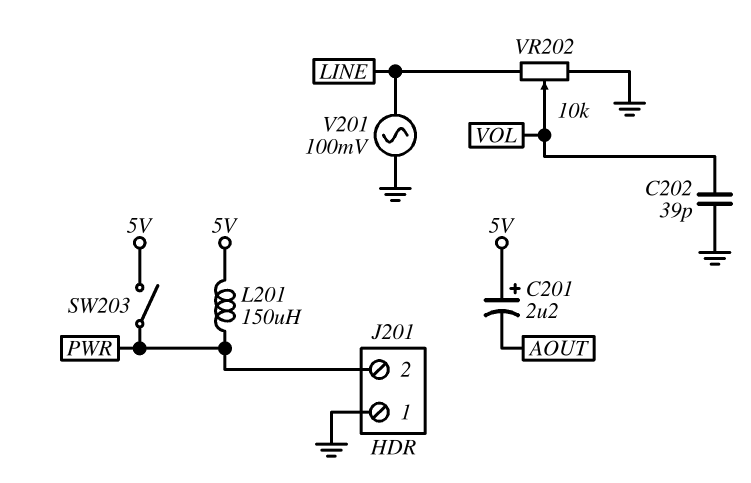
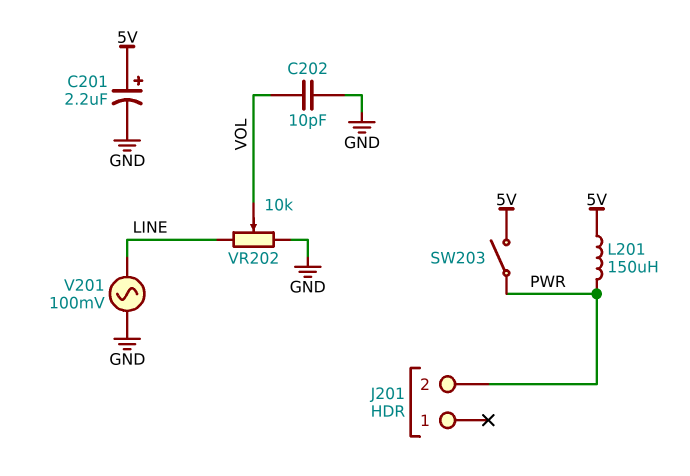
C201: 2.2uF (plus 5V, minus AOUT) -> 2.2uF (plus 5V, minus GND)
C202: 39pF (GND, VOL) -> 10pF (GND, VOL)
J201 pin 1: GND -> none

